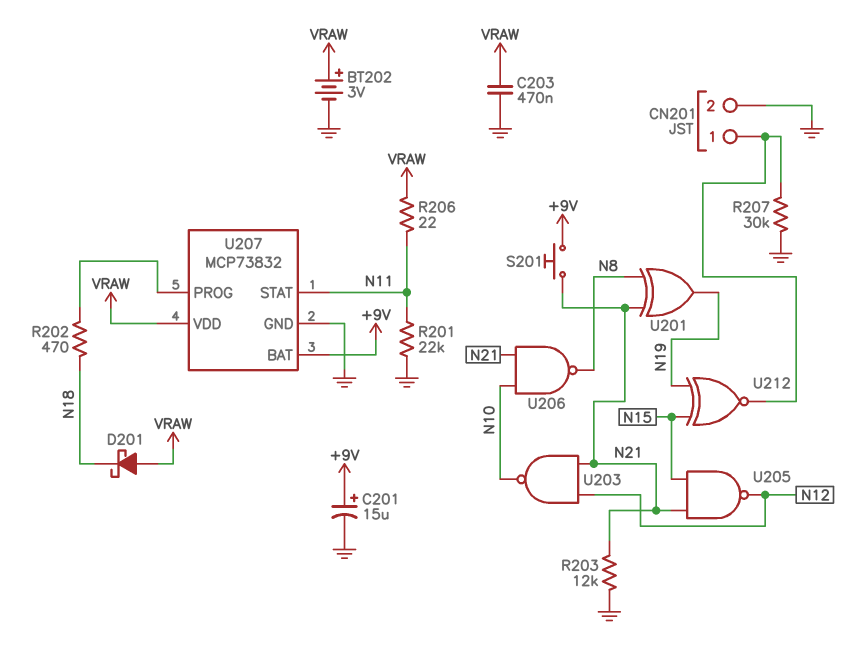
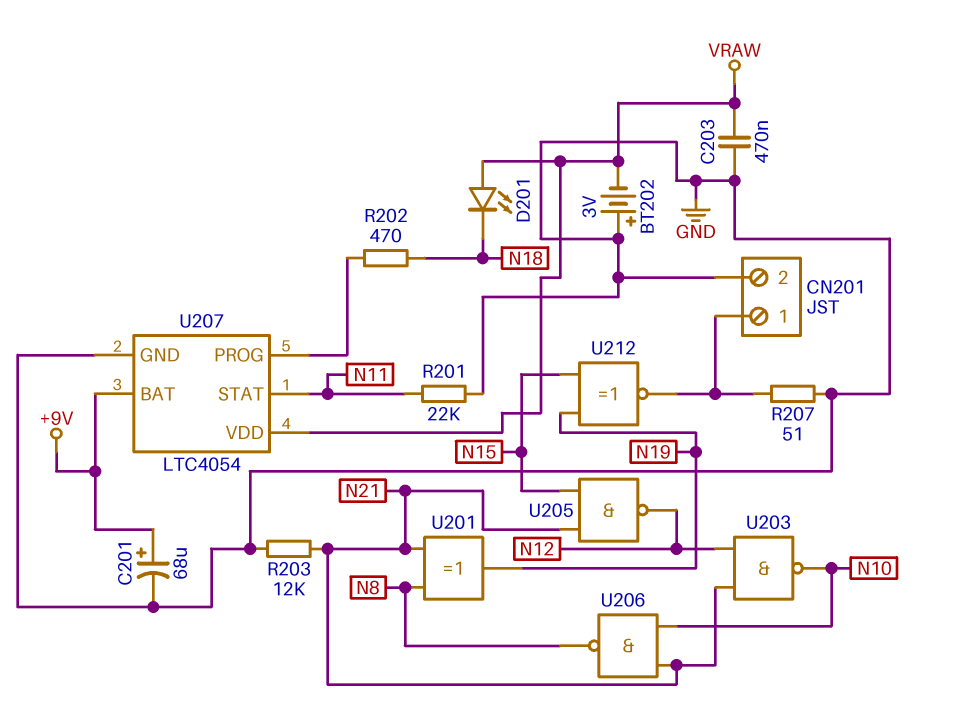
BT202: 3V (plus VRAW, minus GND) -> 3V (plus GND, minus VRAW)
C201: 15uF (plus +9V, minus GND) -> 68uF (plus +9V, minus GND)
D201: schottky (A VRAW, K N18) -> LED (A VRAW, K N18)
R206: 22 (N11, VRAW) -> none
R207: 30k (CN201/1, GND) -> 51 (CN201/1, GND)
S201: button (+9V, N21) -> none
U207: MCP73832 -> LTC4054

